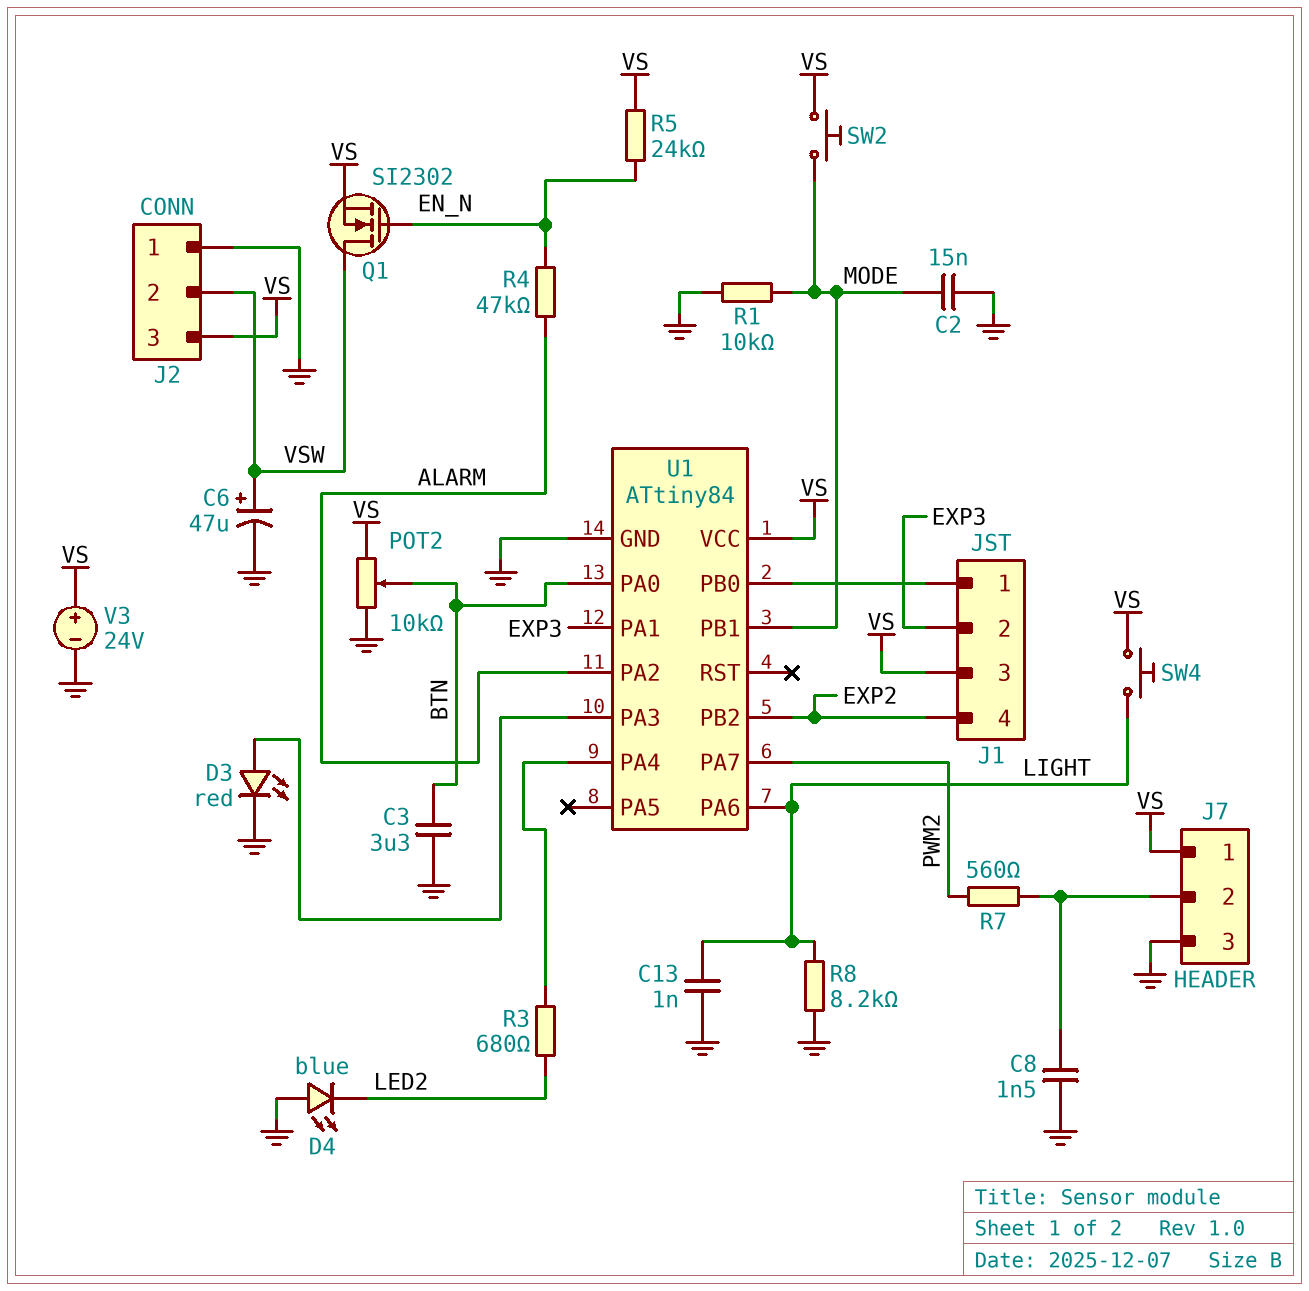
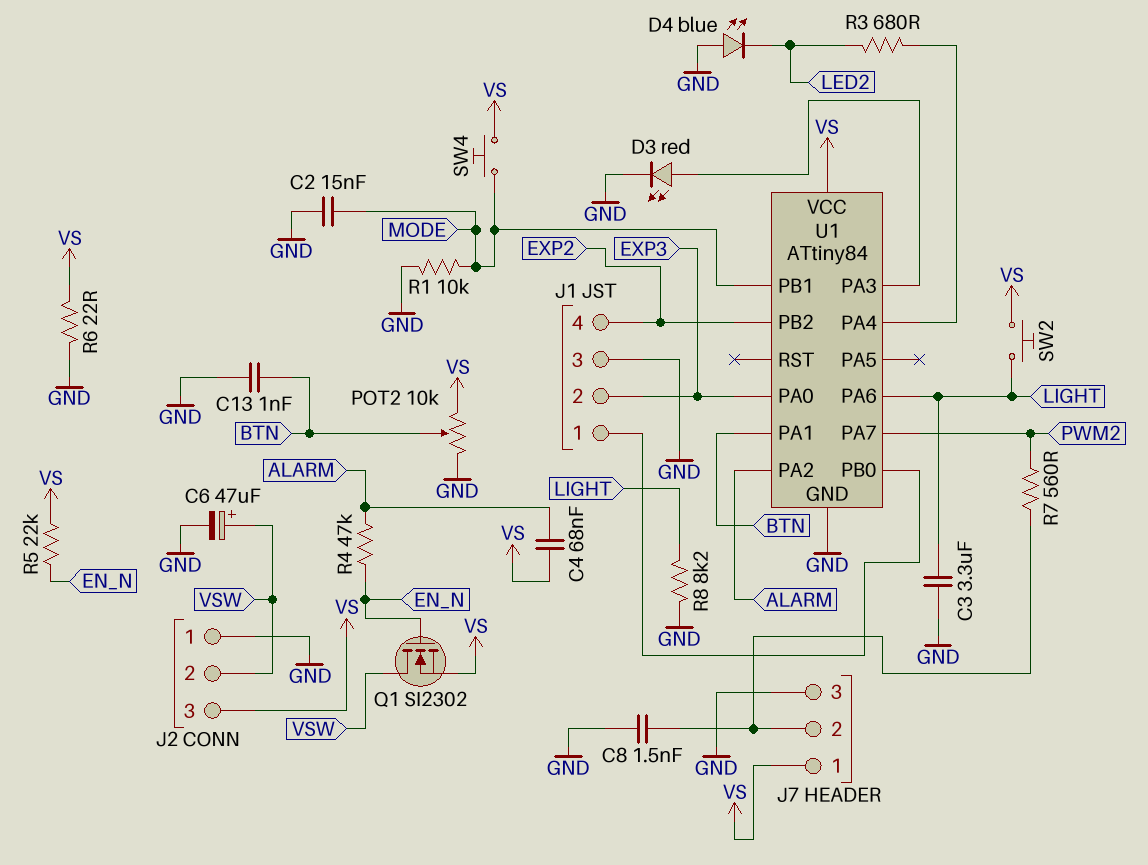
C3: 3.3uF (BTN, GND) -> 3.3uF (GND, LIGHT)
C4: none -> 68nF (ALARM, VS)
C13: 1nF (GND, LIGHT) -> 1nF (BTN, GND)
J1 pin 3: VS -> GND
R5: 24k (EN_N, VS) -> 22k (EN_N, VS)
R6: none -> 22 (GND, VS)
SW2: button (MODE, VS) -> button (LIGHT, VS)
SW4: button (LIGHT, VS) -> button (MODE, VS)
U1 pin PA0: BTN -> EXP3
U1 pin PA1: EXP3 -> BTN
V3: 24V (plus VS, minus GND) -> none

